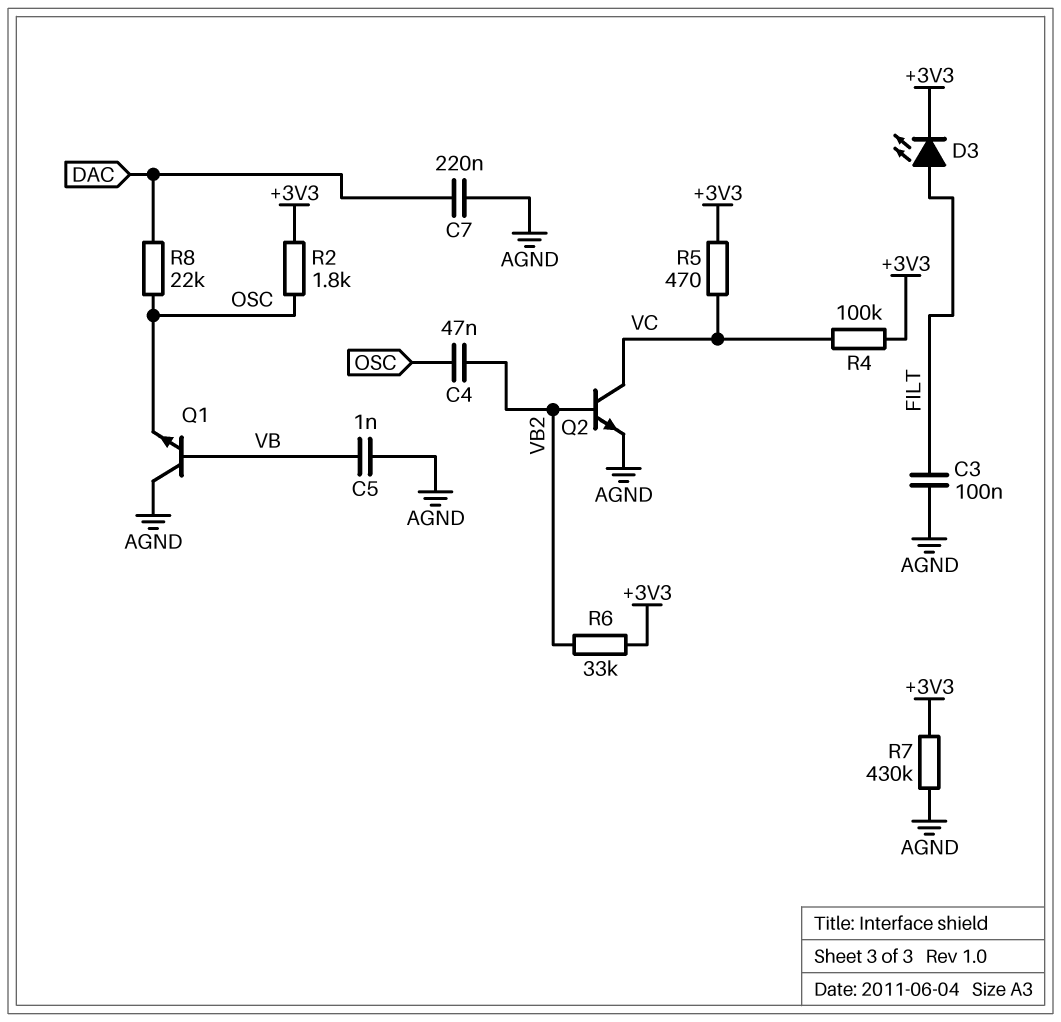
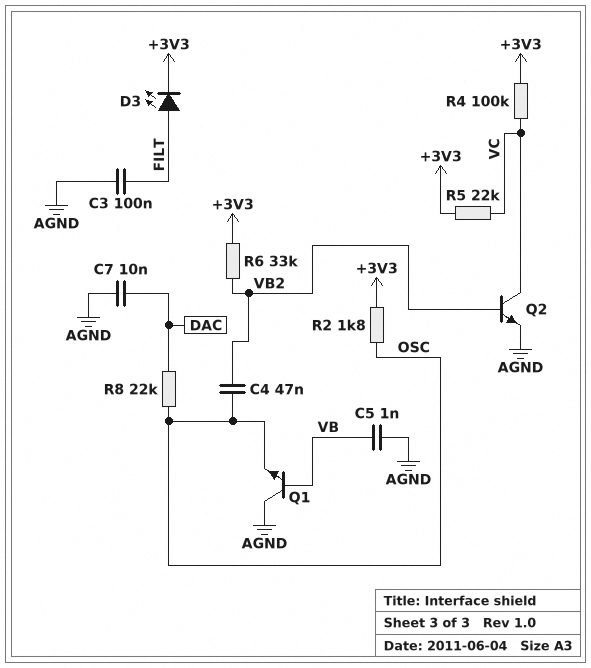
C7: 220nF (AGND, DAC) -> 10nF (AGND, DAC)
R5: 470 (+3V3, VC) -> 22k (+3V3, VC)
R7: 430k (+3V3, AGND) -> none

